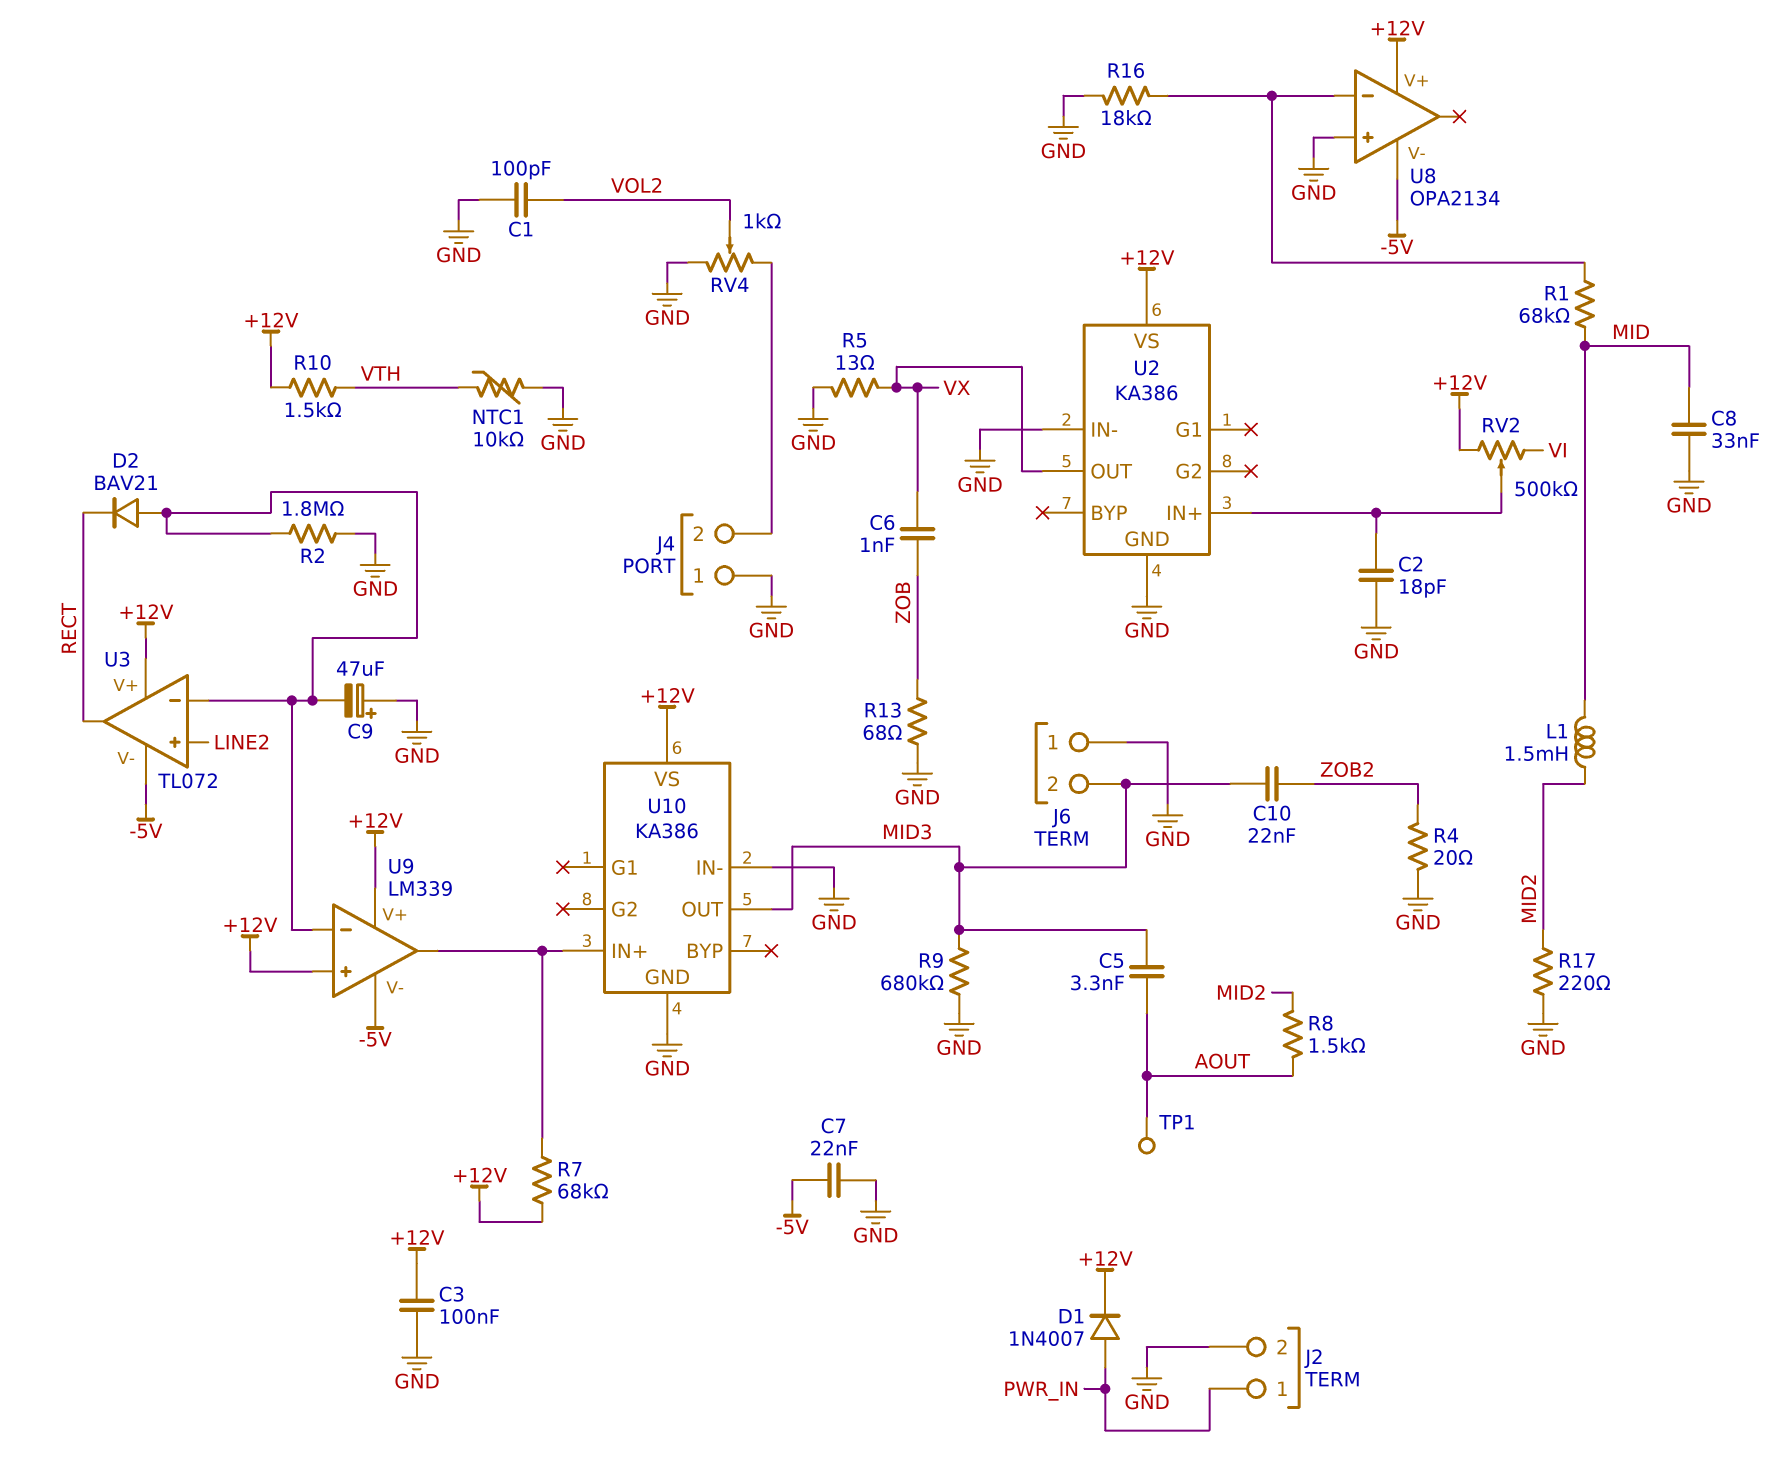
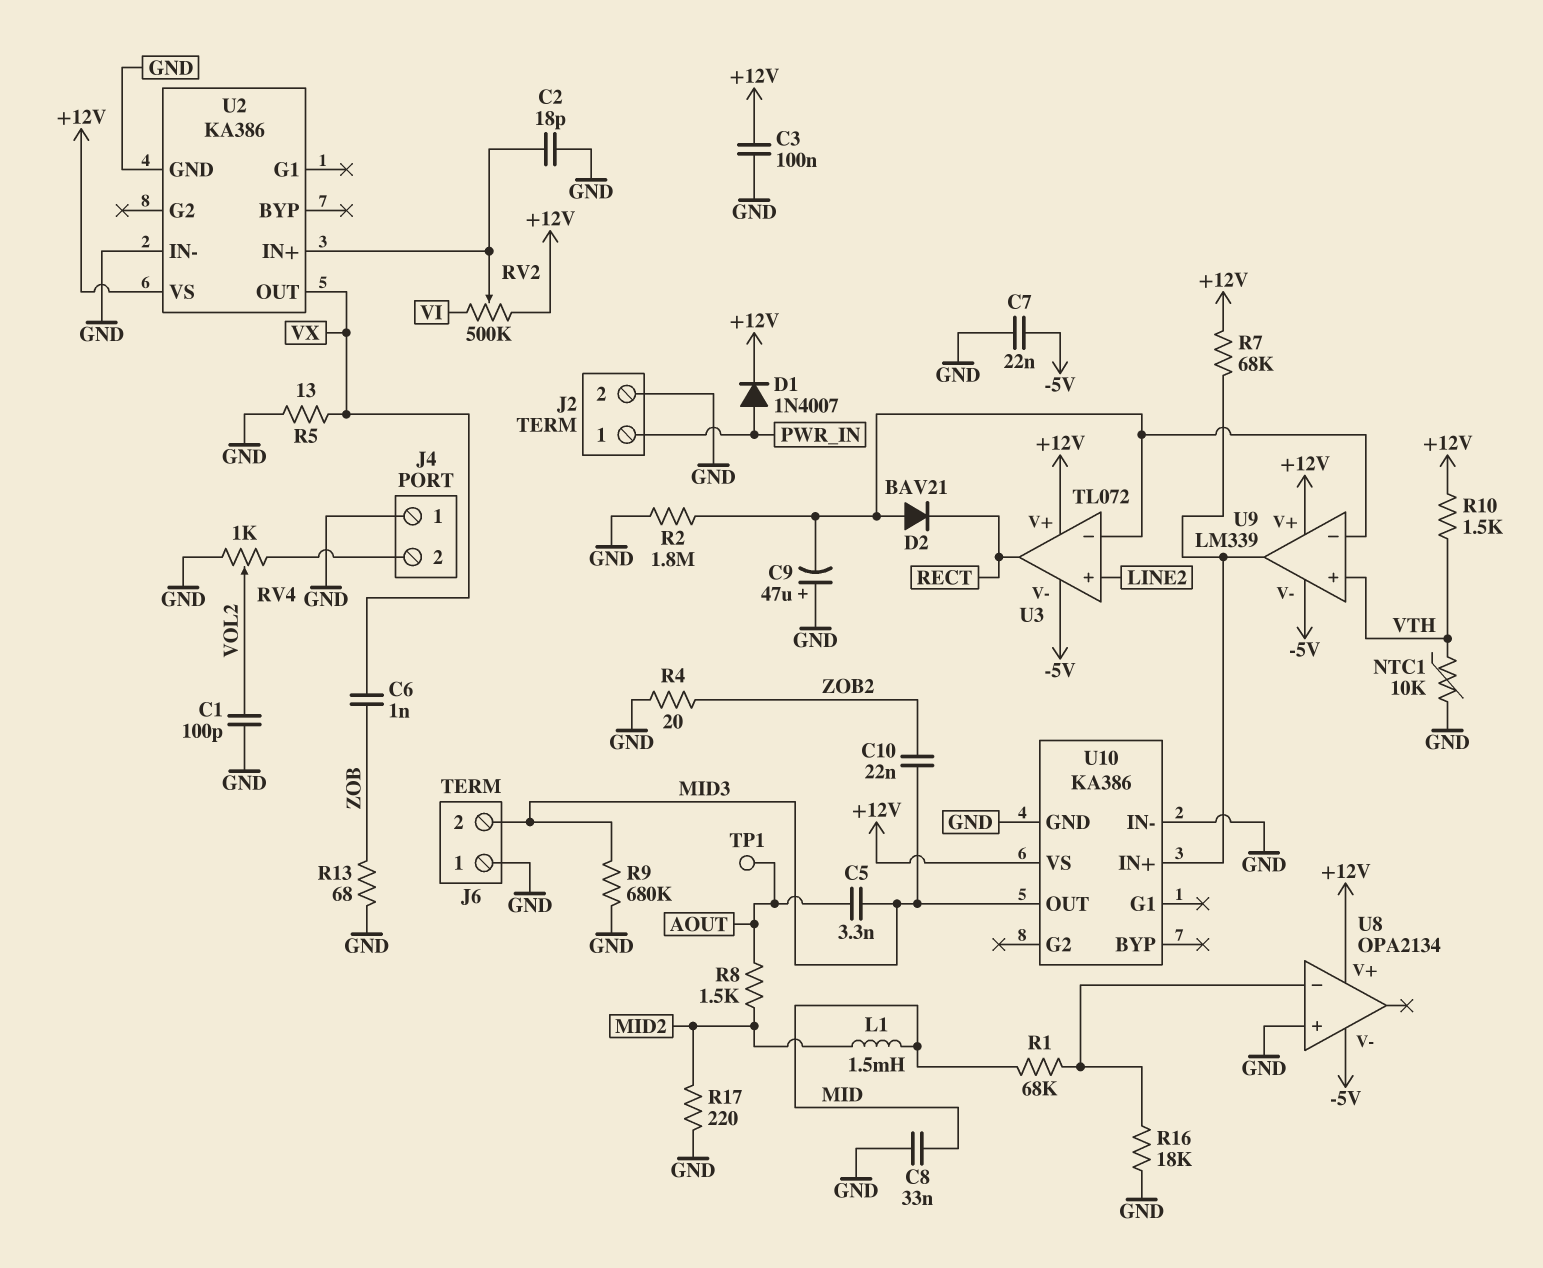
U9 pin in+: +12V -> VTH

